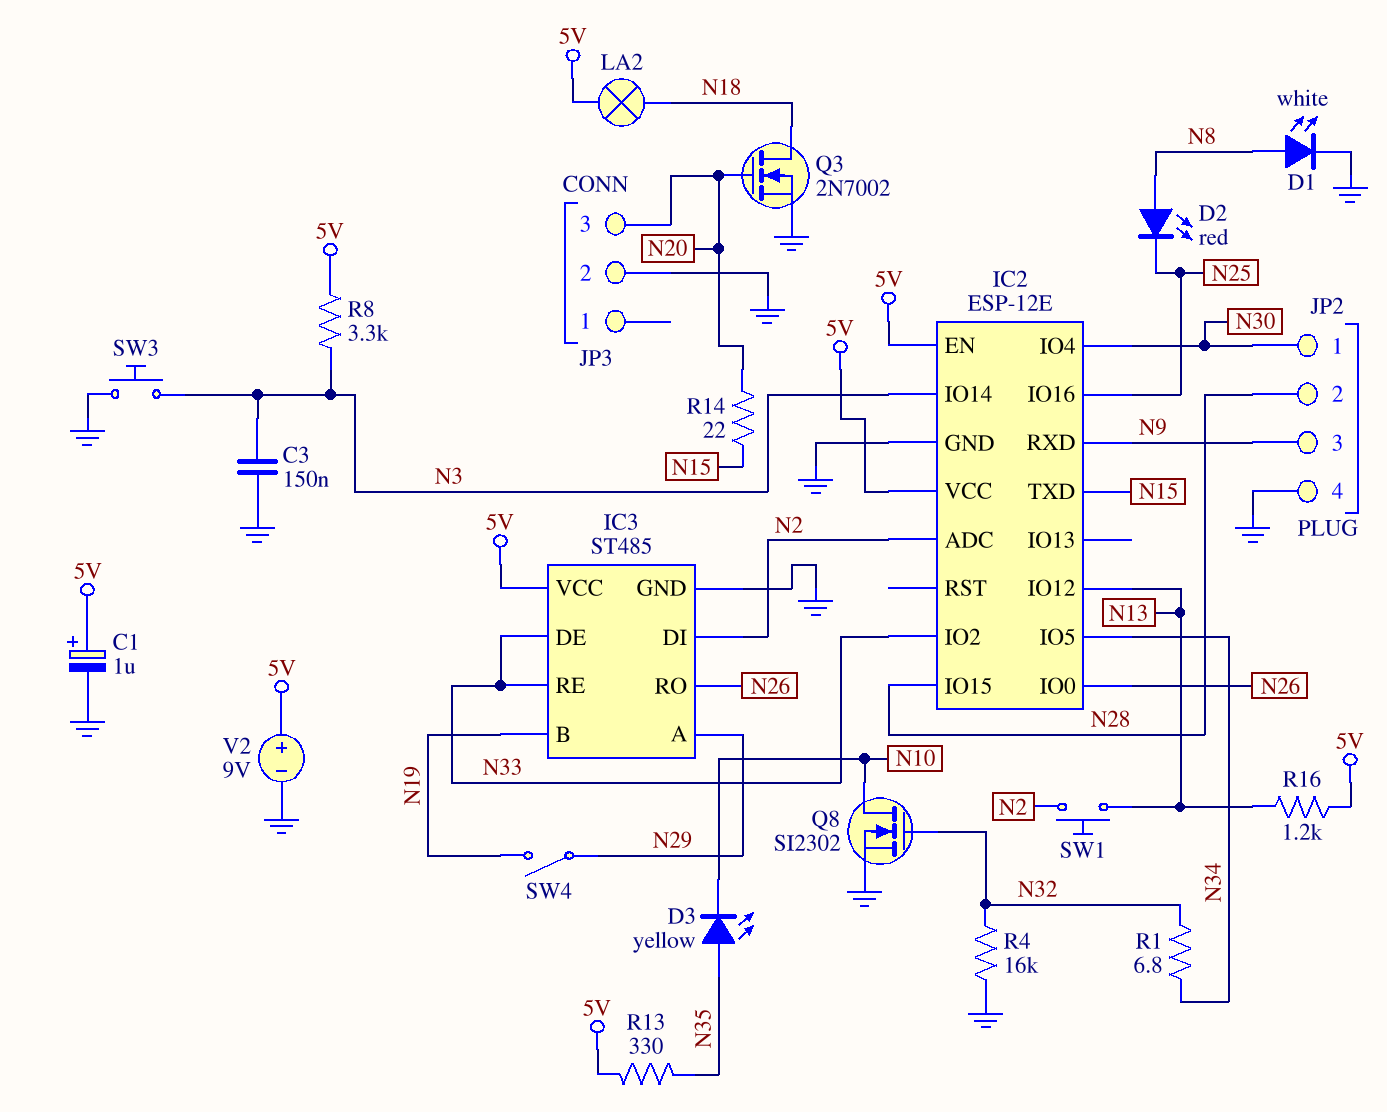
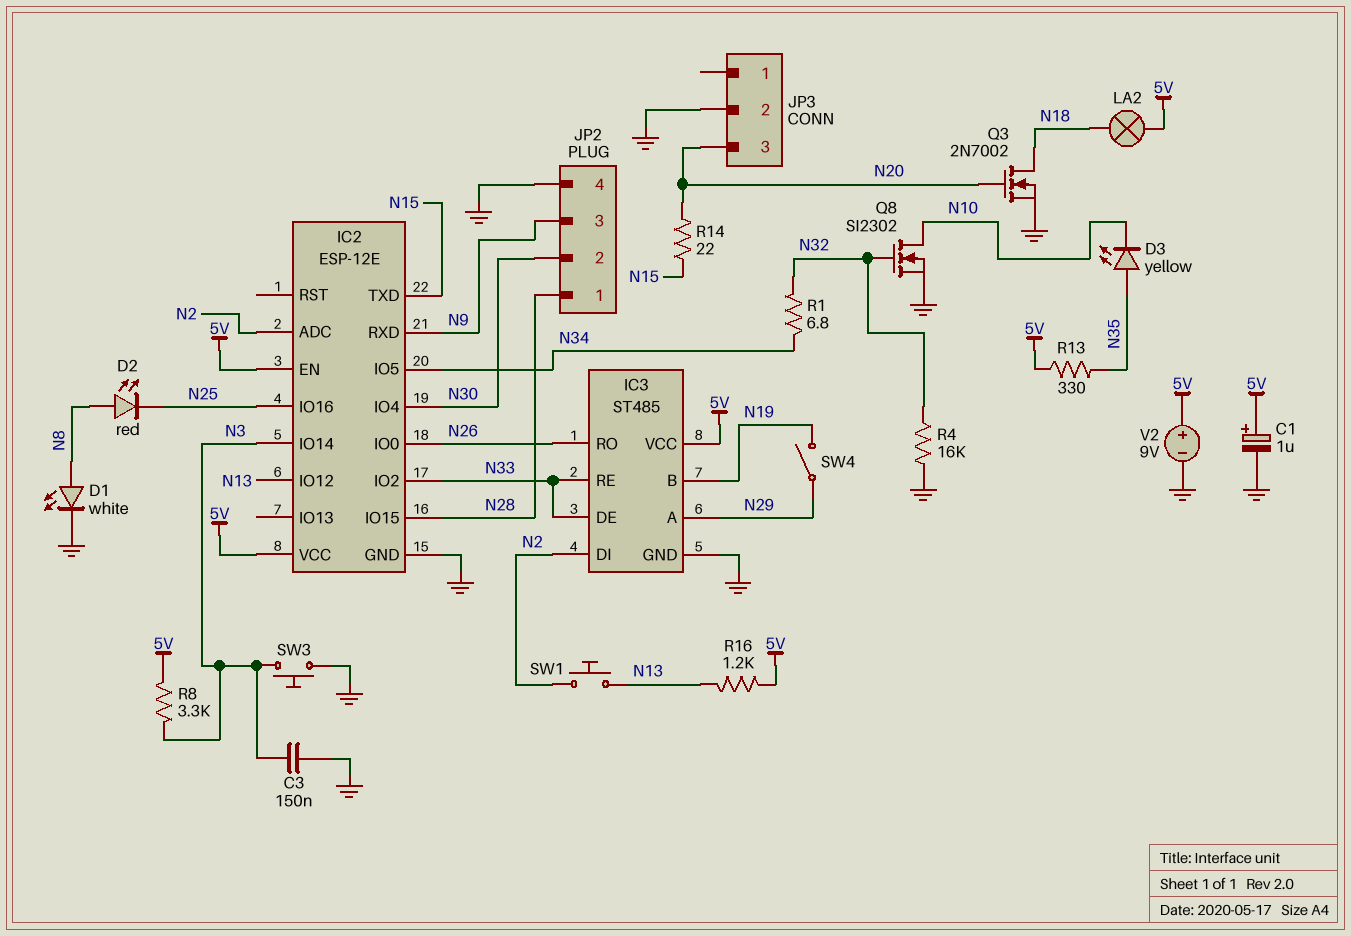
JP2 pin 1: N30 -> N28
JP2 pin 2: N28 -> N30

